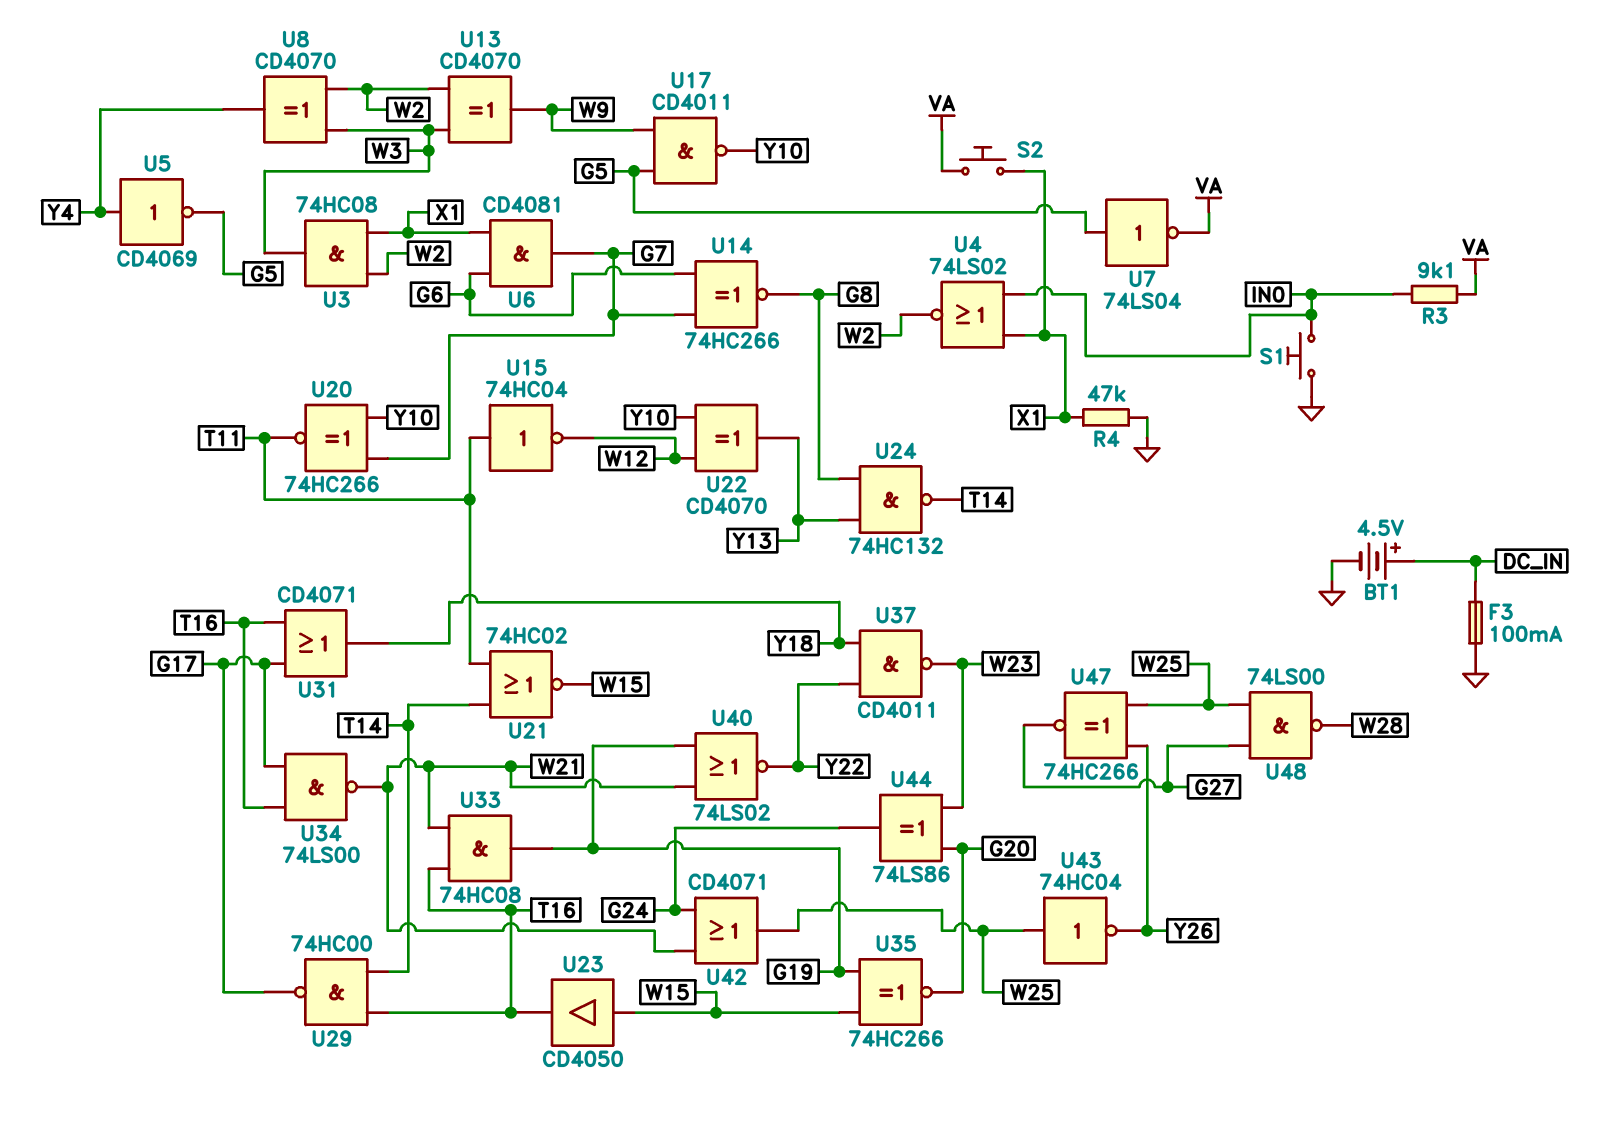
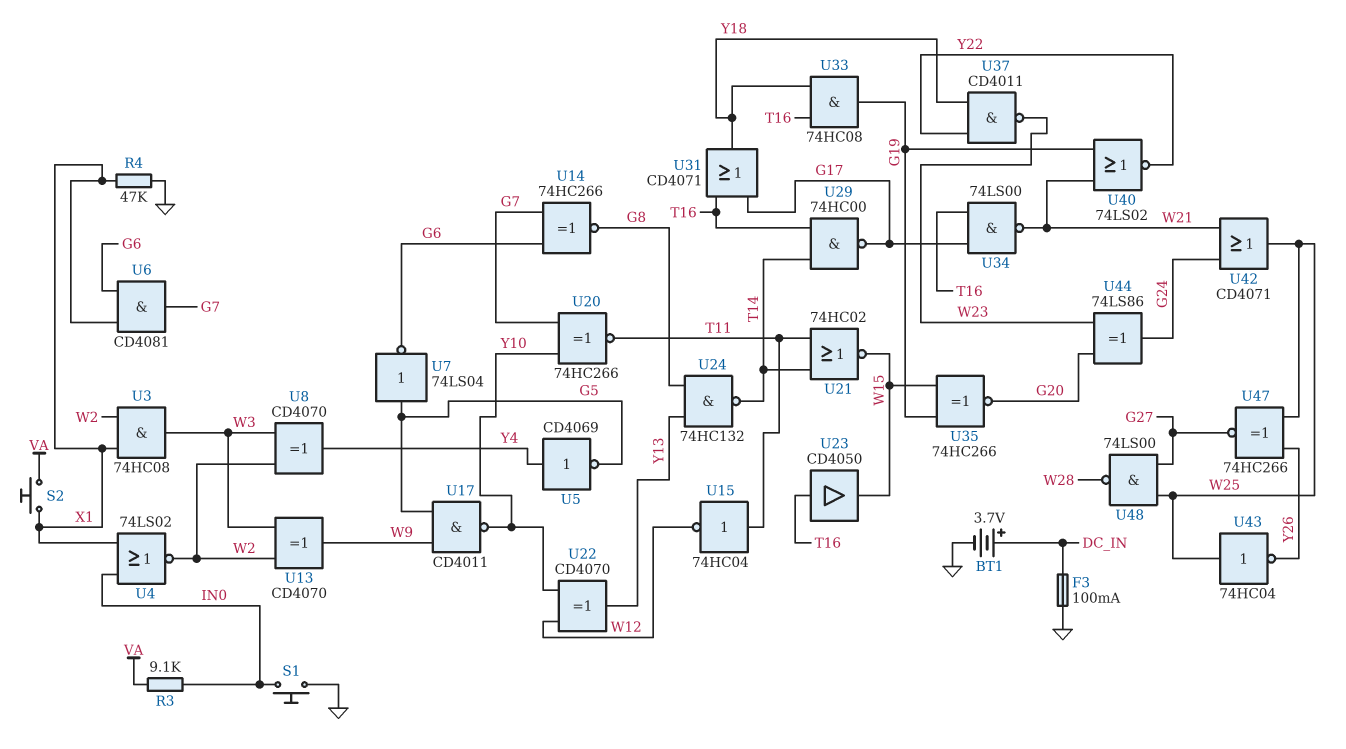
BT1: 4.5V (plus DC_IN, minus GND) -> 3.7V (plus DC_IN, minus GND)
U7: NOT 74LS04 (in G5, out VA) -> NOT 74LS04 (in G5, out G6)
U23: buffer CD4050 (in W15, out T16) -> buffer CD4050 (in T16, out W15)
U33: AND 74HC08 (in T16, in W21, out G19) -> AND 74HC08 (in T16, in Y18, out G19)

